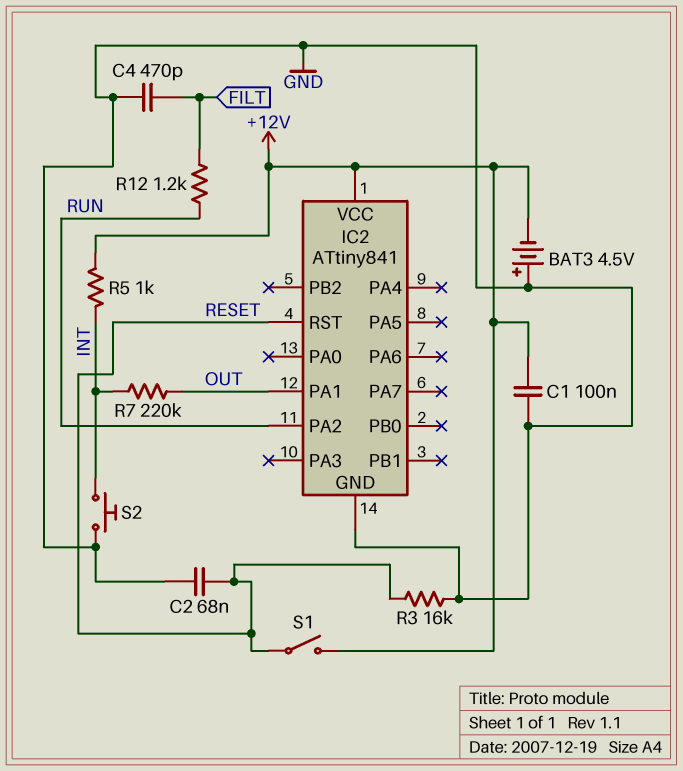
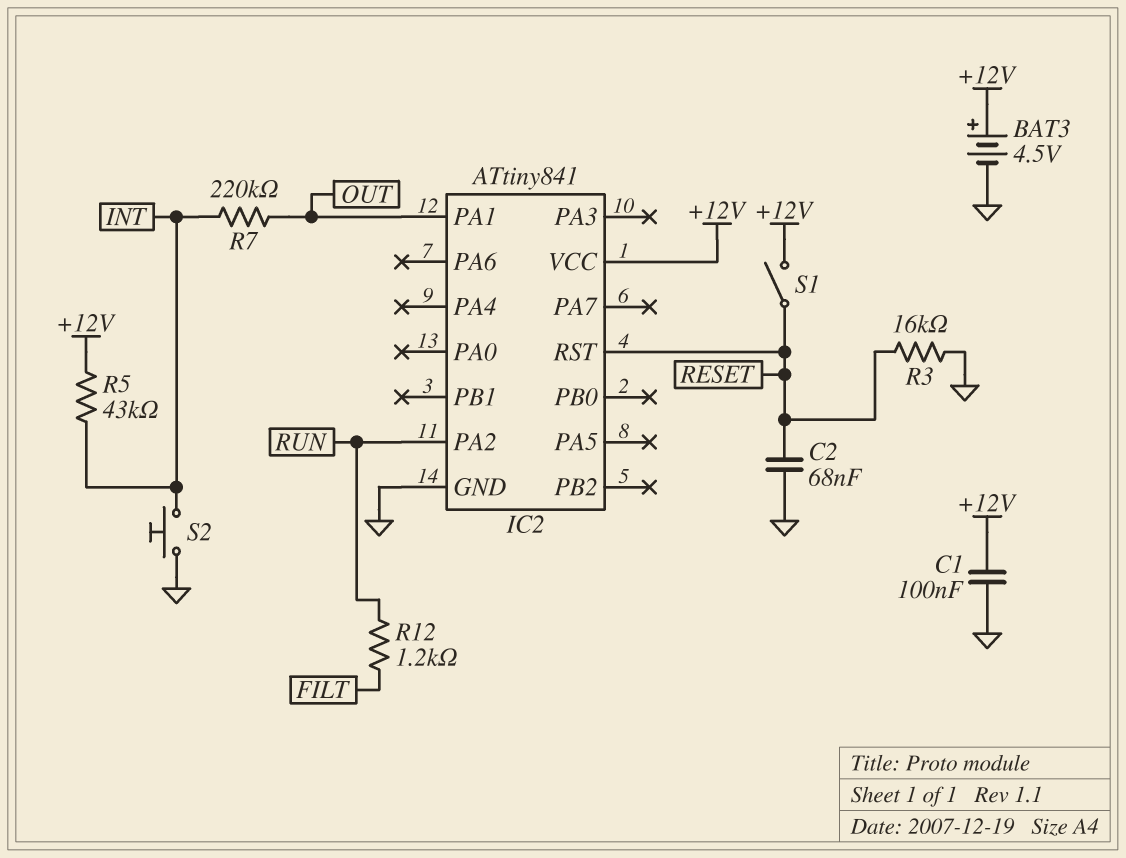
BAT3: 4.5V (plus GND, minus +12V) -> 4.5V (plus +12V, minus GND)
C4: 470pF (FILT, GND) -> none
R5: 1k (+12V, INT) -> 43k (+12V, INT)

